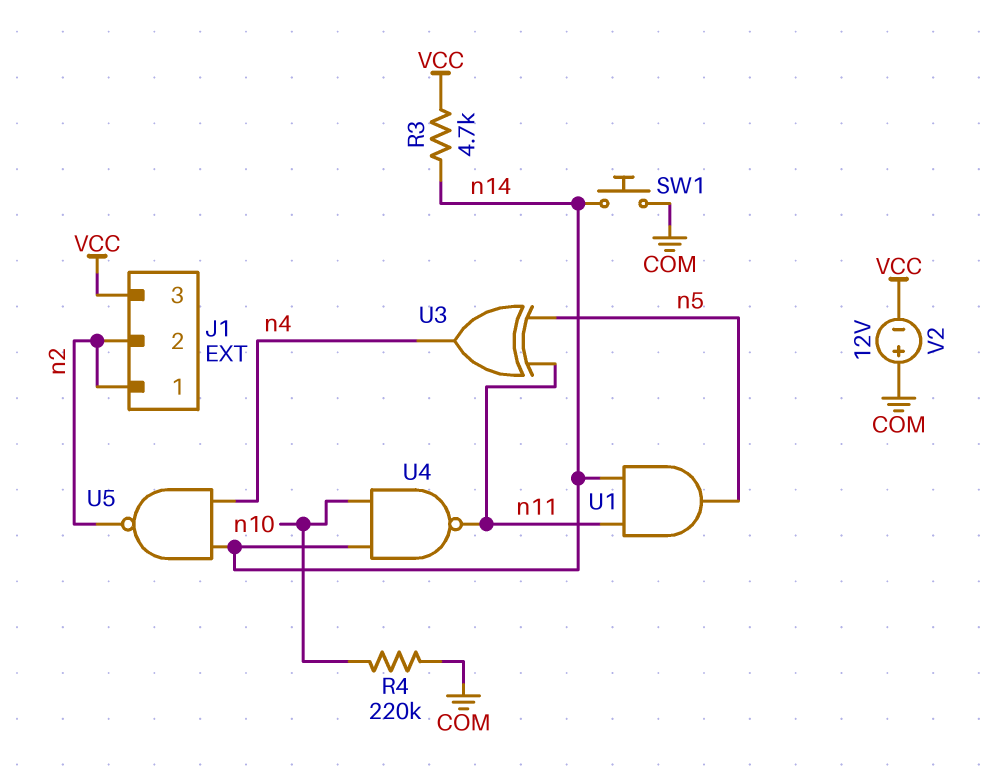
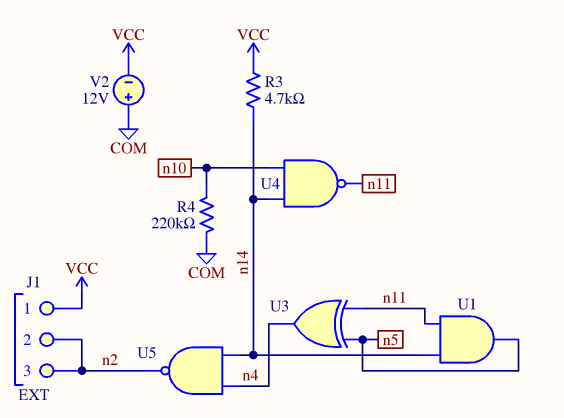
J1 pin 1: n2 -> VCC
J1 pin 3: VCC -> n2
SW1: button (COM, n14) -> none

